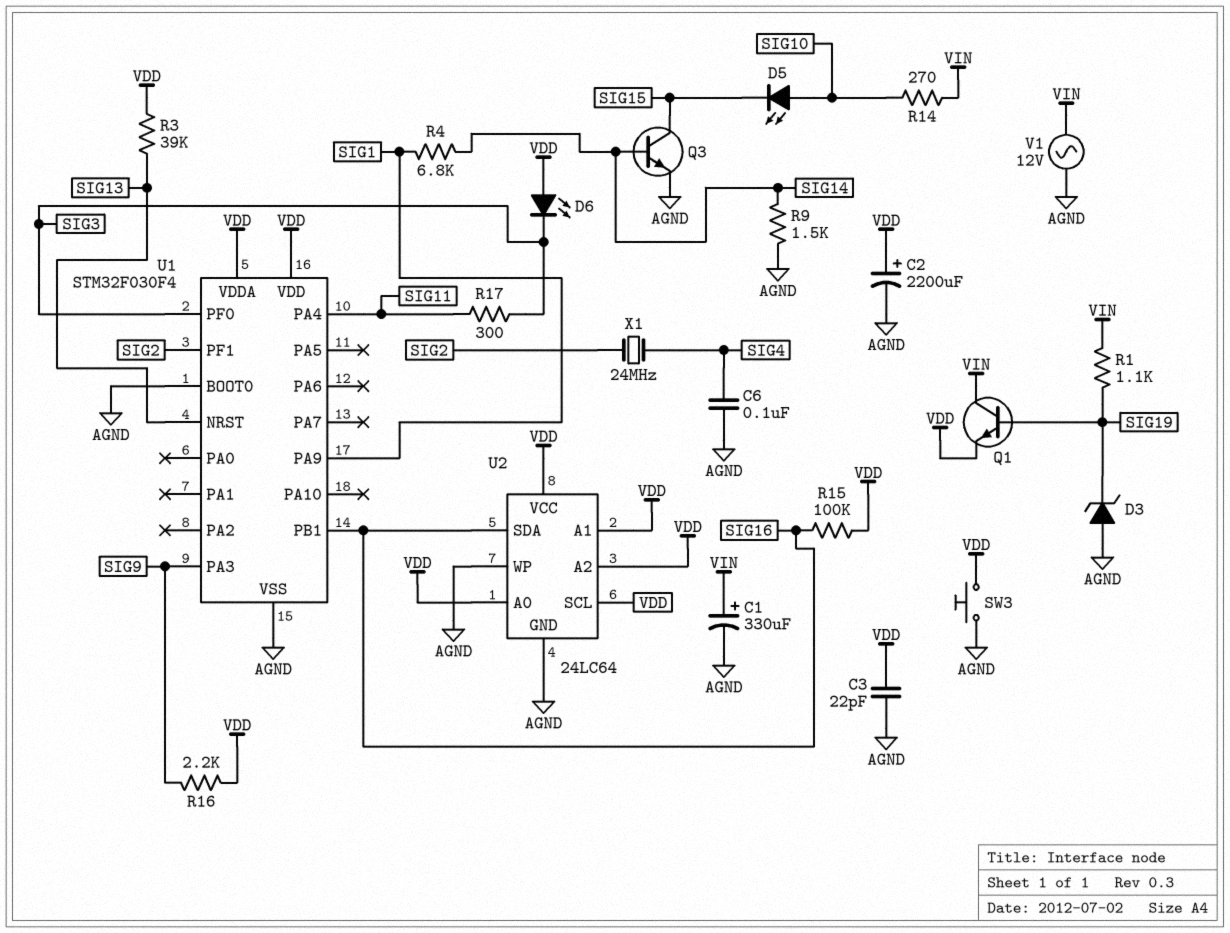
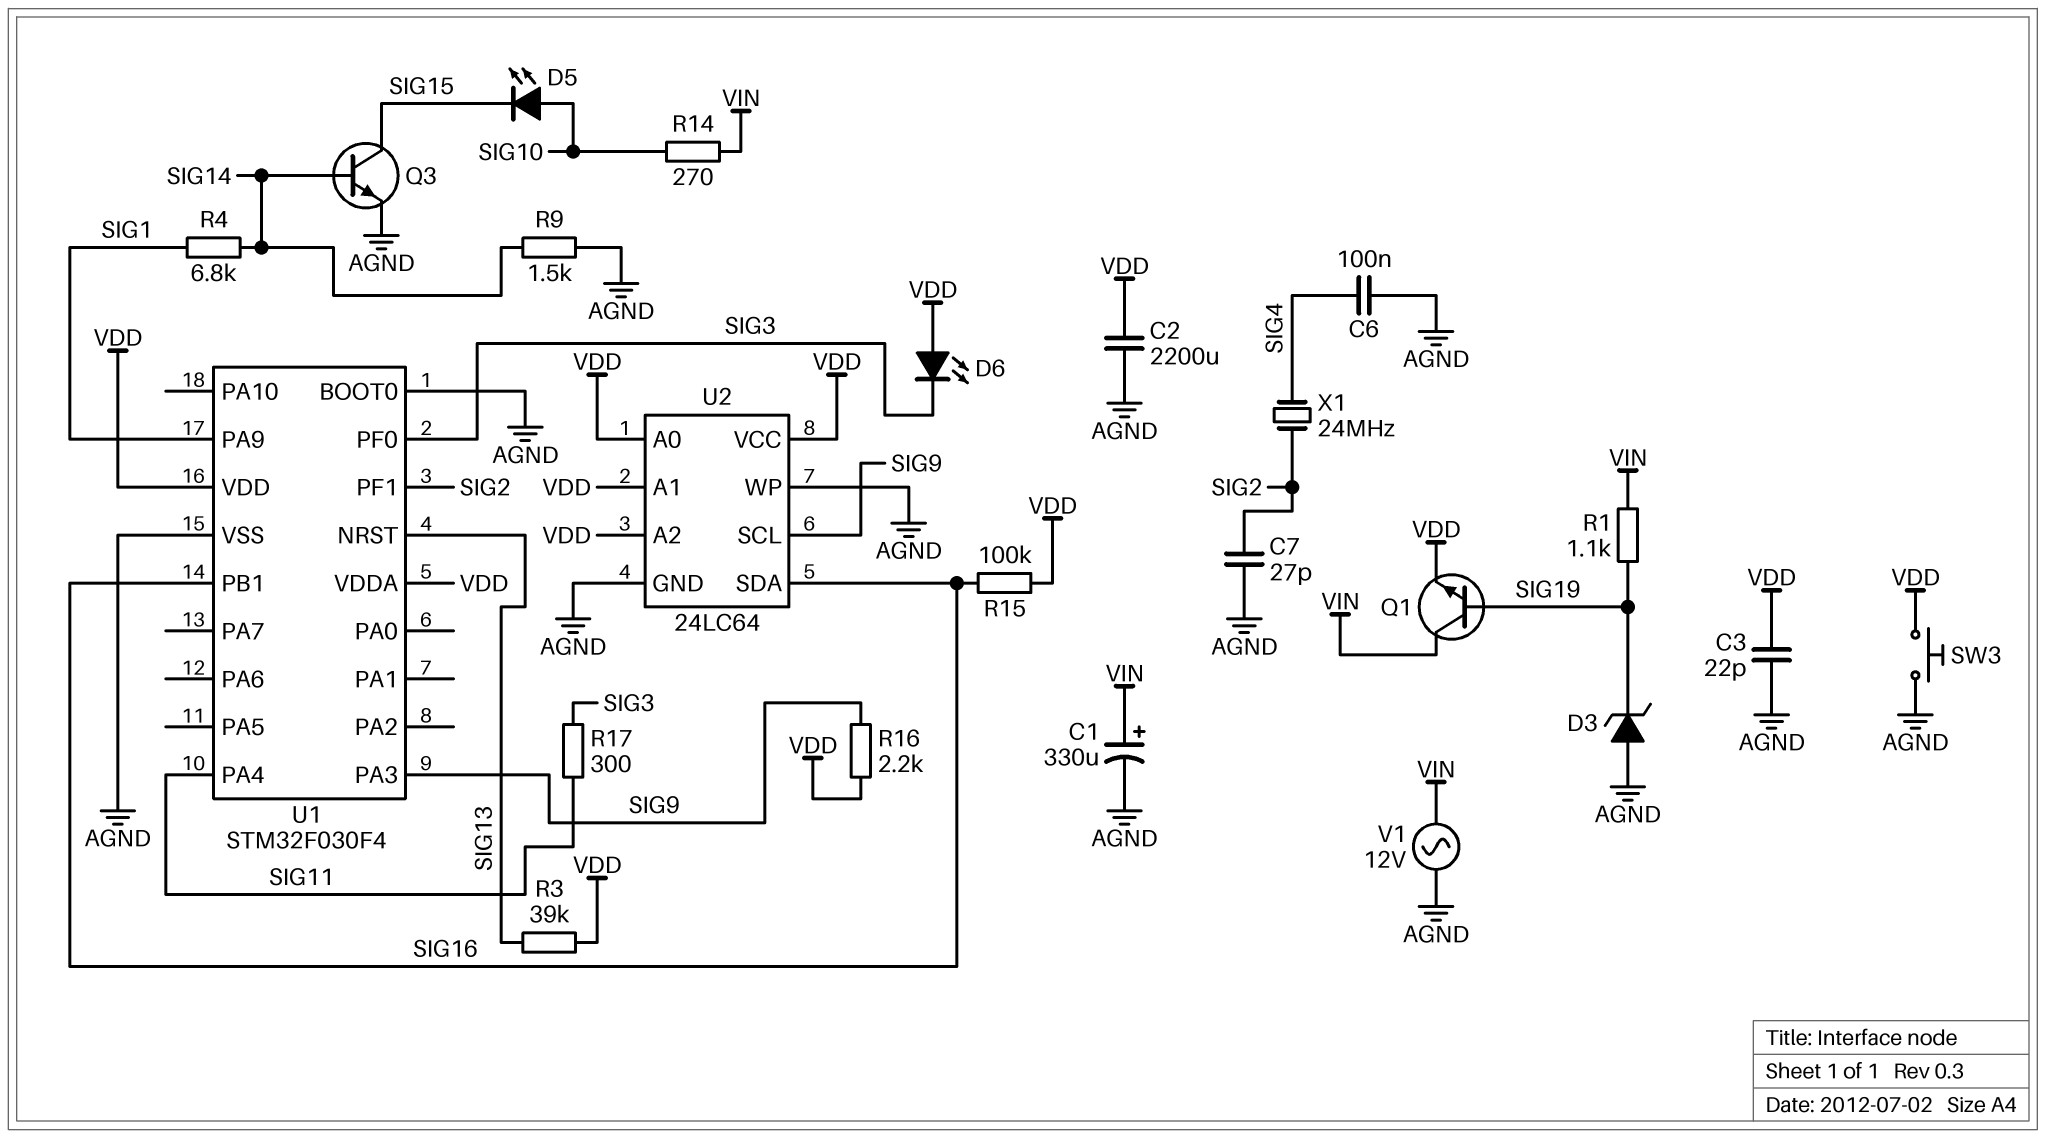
C2: 2200uF (plus VDD, minus AGND) -> 2200uF (AGND, VDD)
C7: none -> 27pF (AGND, SIG2)
U2 pin SCL: VDD -> SIG9

